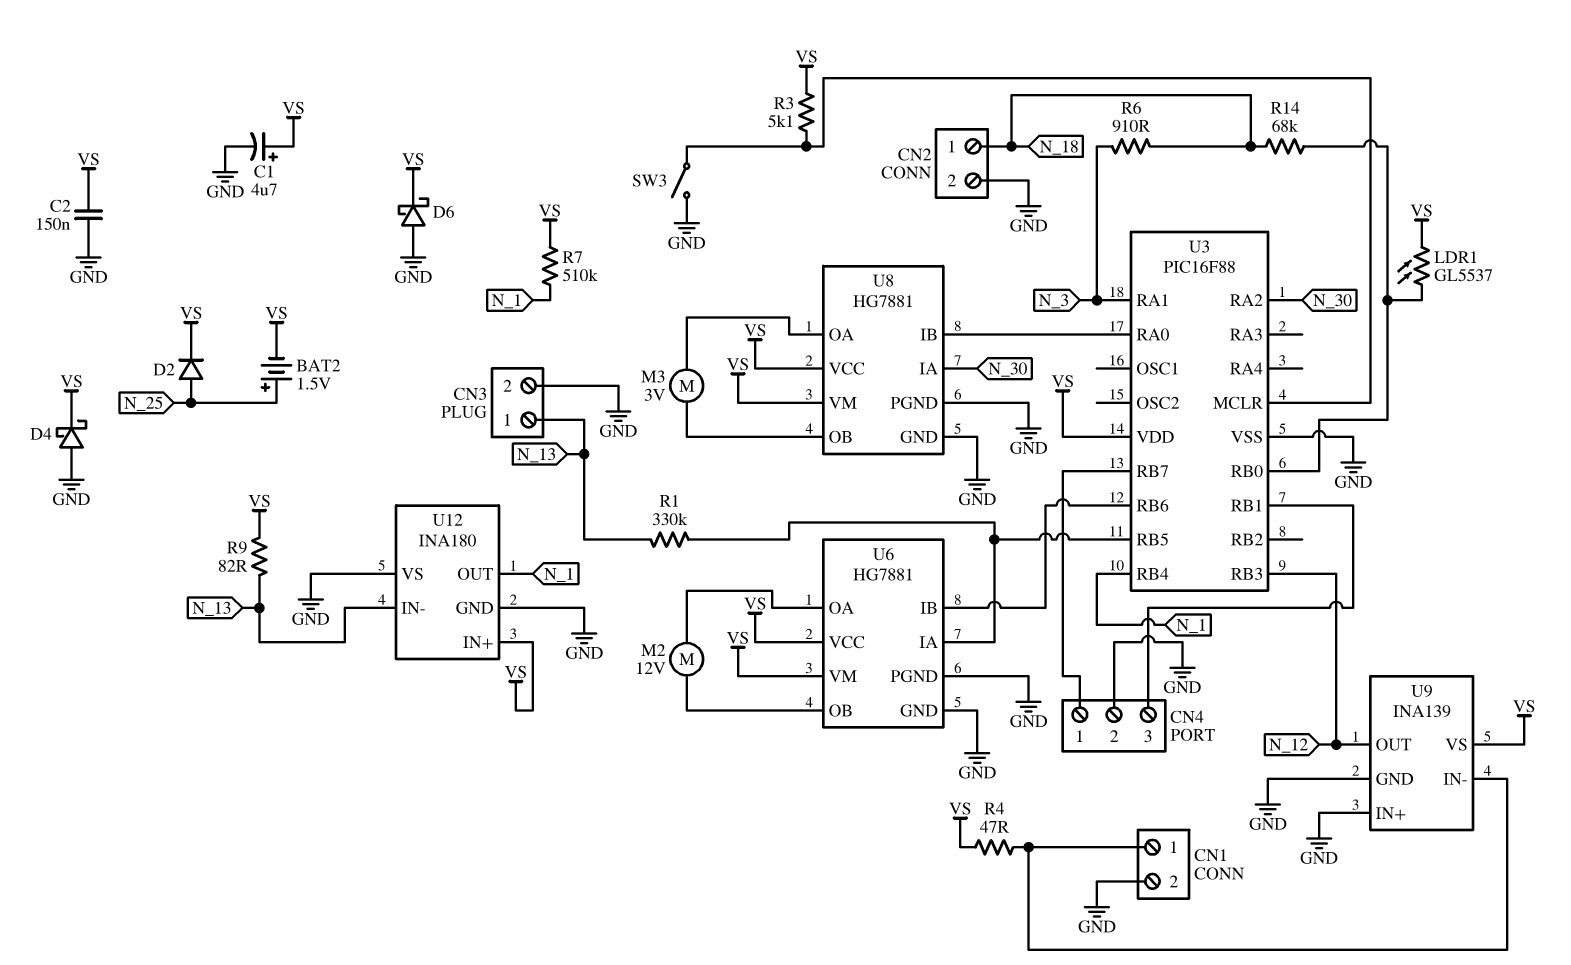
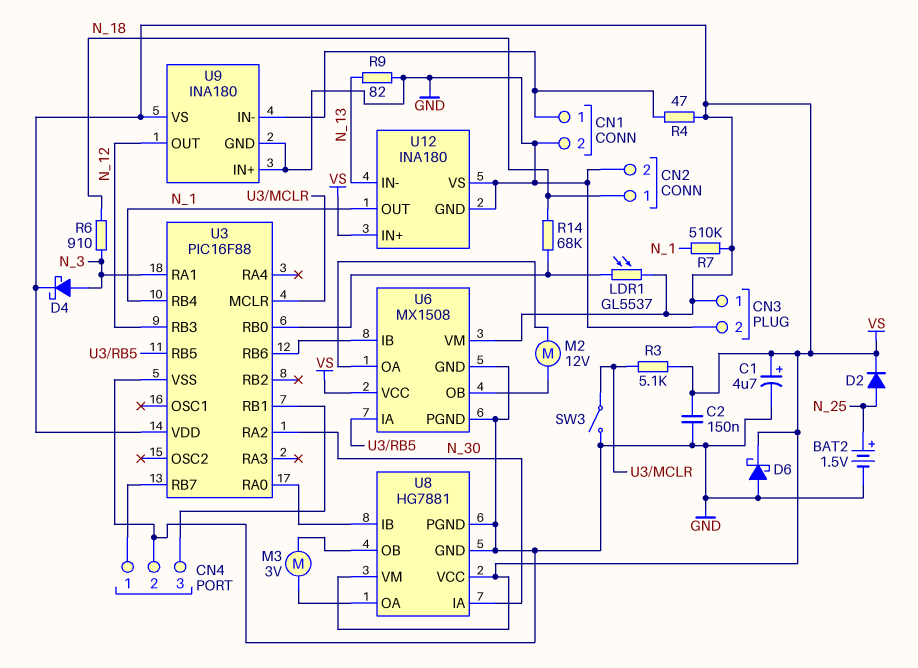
BAT2: 1.5V (plus N_25, minus VS) -> 1.5V (plus N_25, minus GND)
CN3 pin 1: N_13 -> VS
D4: schottky (A GND, K VS) -> schottky (A N_3, K VS)
R1: 330k (N_13, U3/RB5) -> none
R9: 82 (N_13, VS) -> 82 (GND, N_13)
U6: HG7881 -> MX1508
U9: INA139 -> INA180

